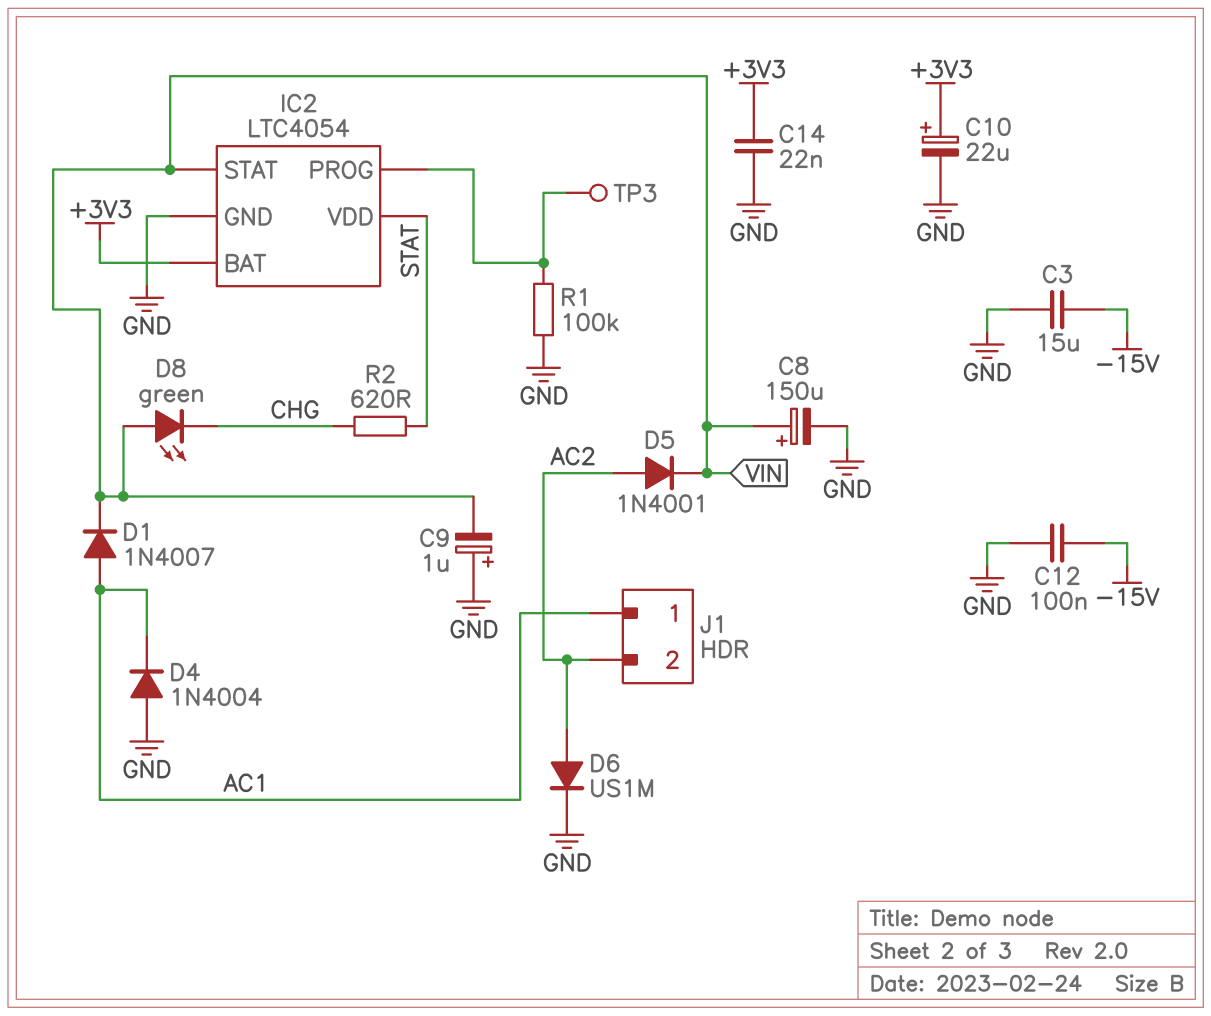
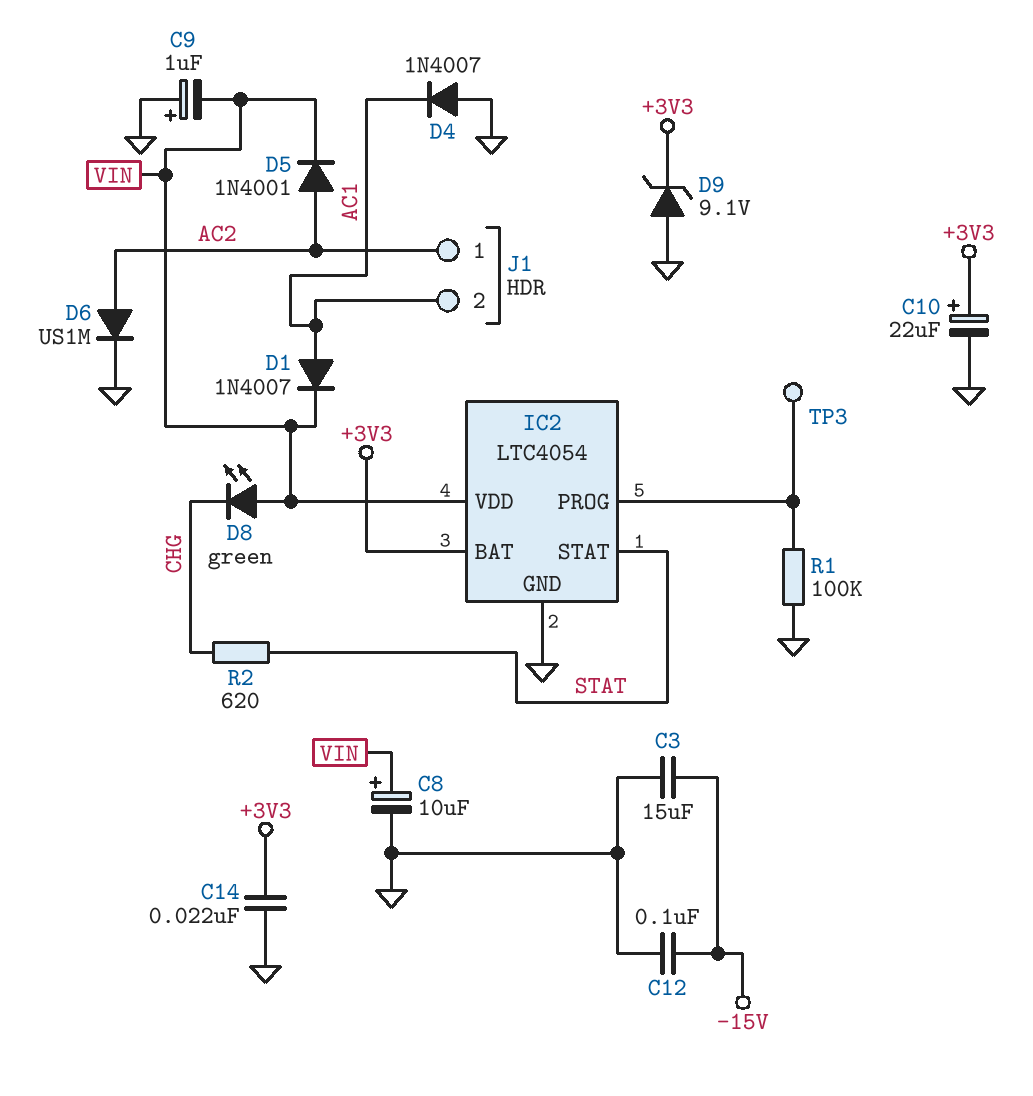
C8: 150uF (plus VIN, minus GND) -> 10uF (plus VIN, minus GND)
D4: diode 1N4004 (A GND, K AC1) -> diode 1N4007 (A GND, K AC1)
D9: none -> zener 9.1V (A GND, K +3V3)
IC2 pin STAT: VIN -> STAT
IC2 pin VDD: STAT -> VIN
J1 pin 1: AC1 -> AC2
J1 pin 2: AC2 -> AC1

